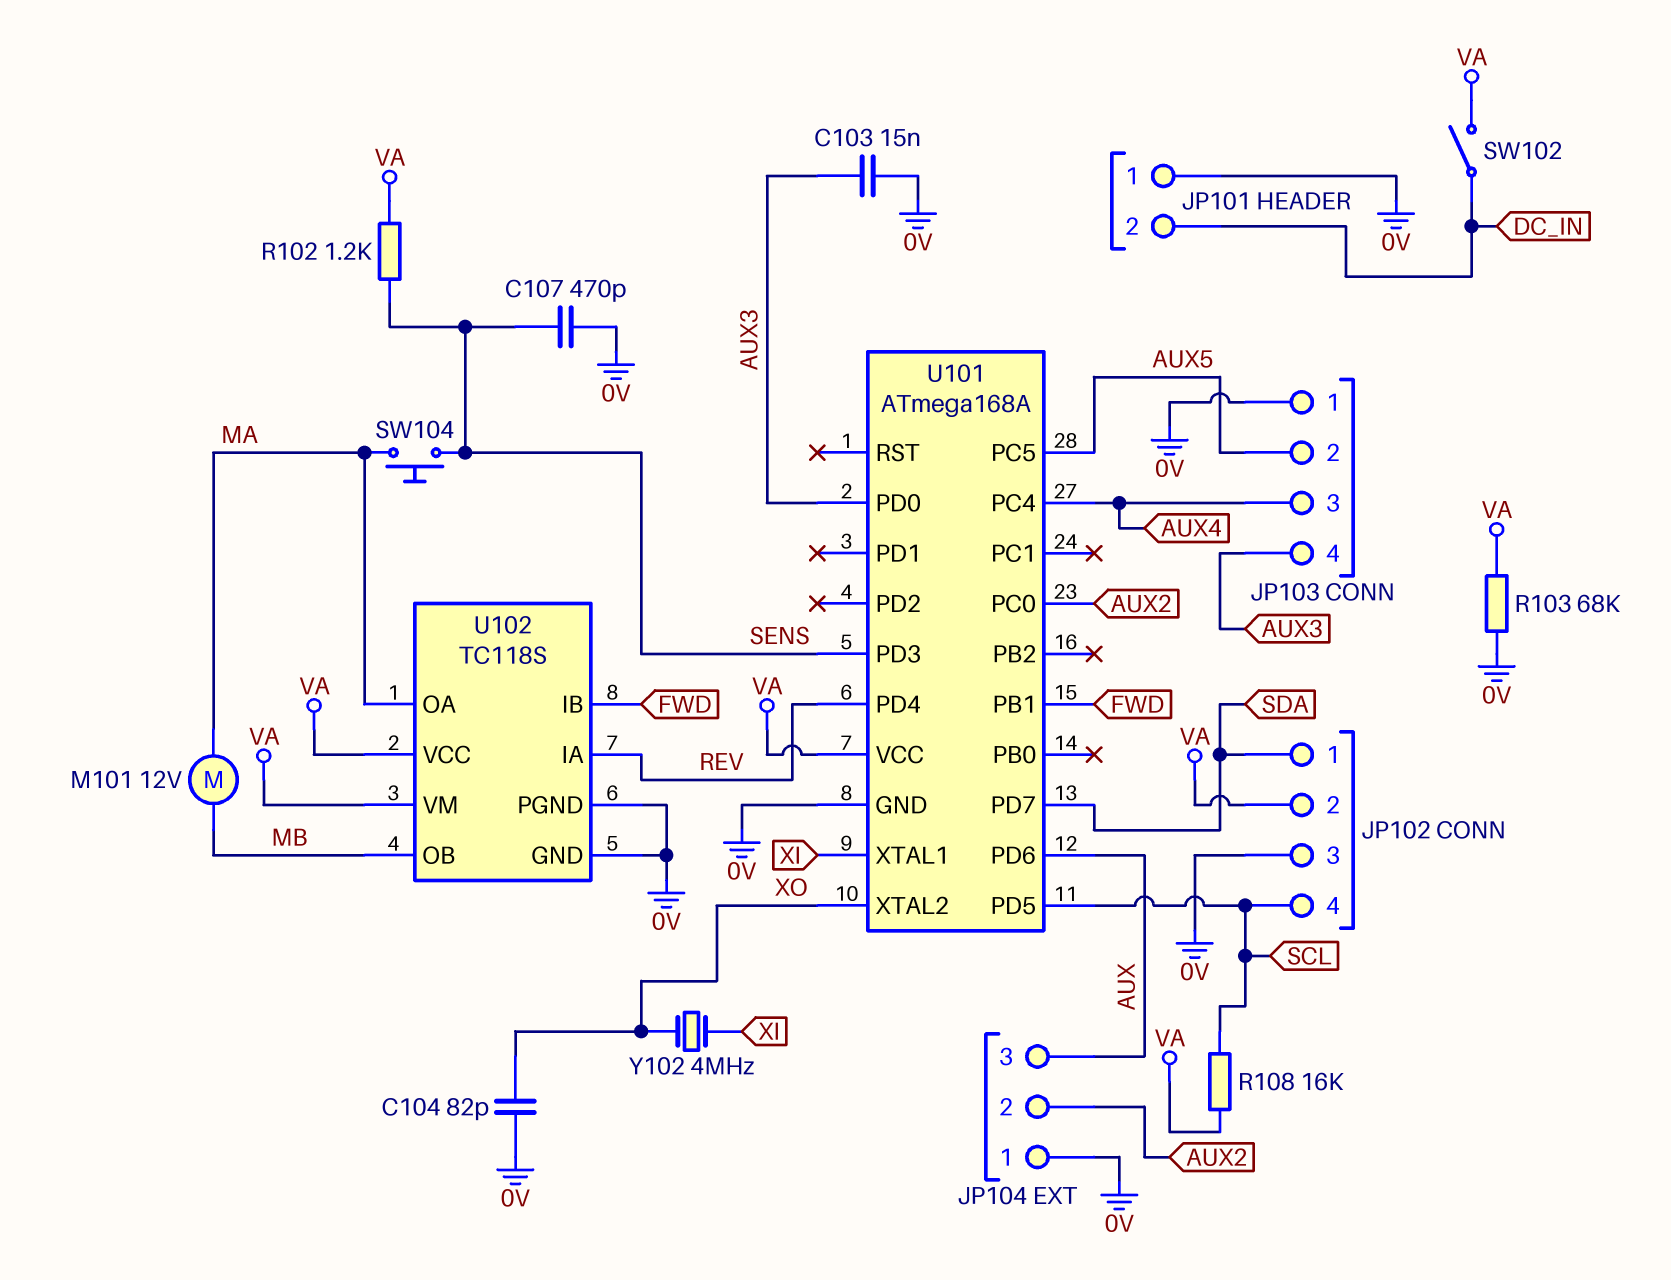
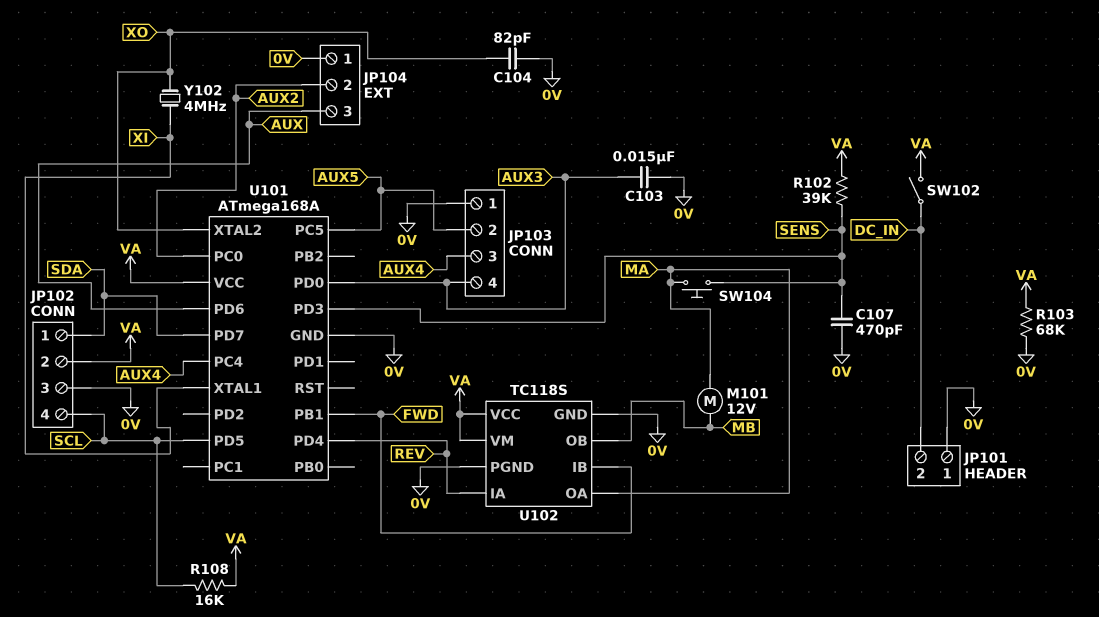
R102: 1.2k (SENS, VA) -> 39k (SENS, VA)

